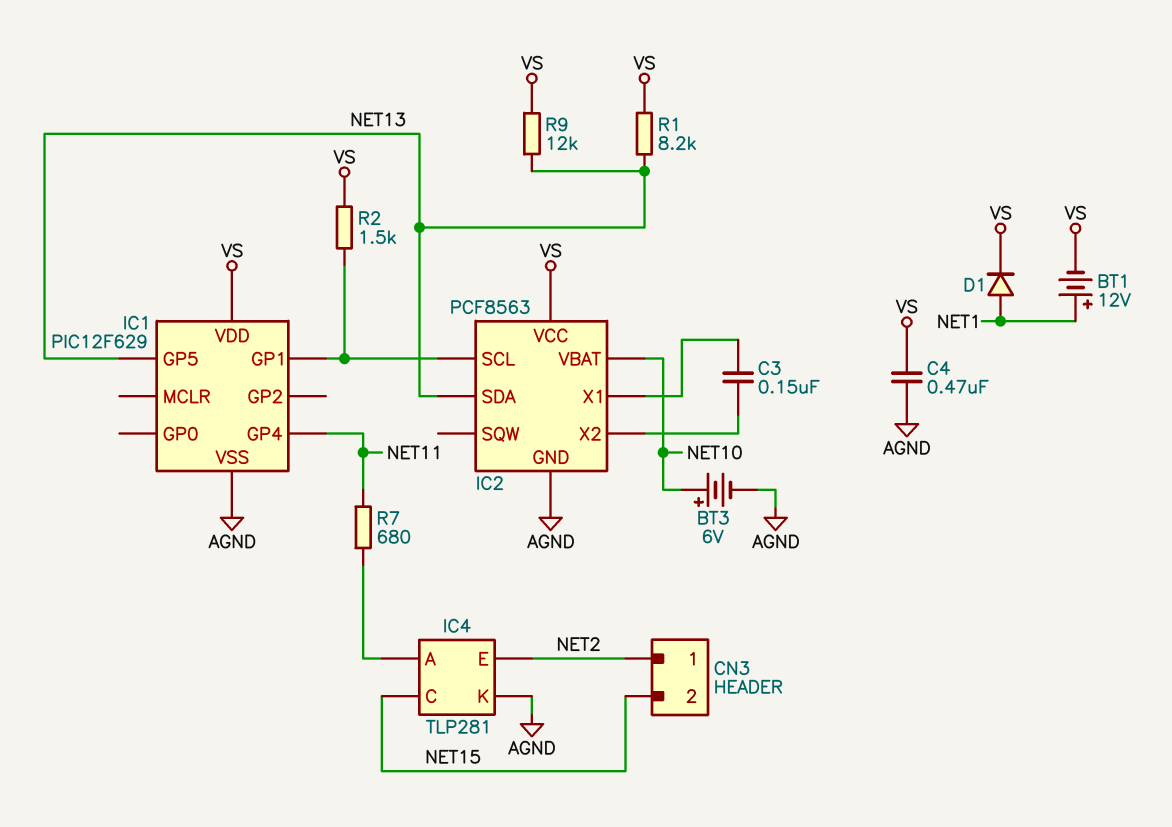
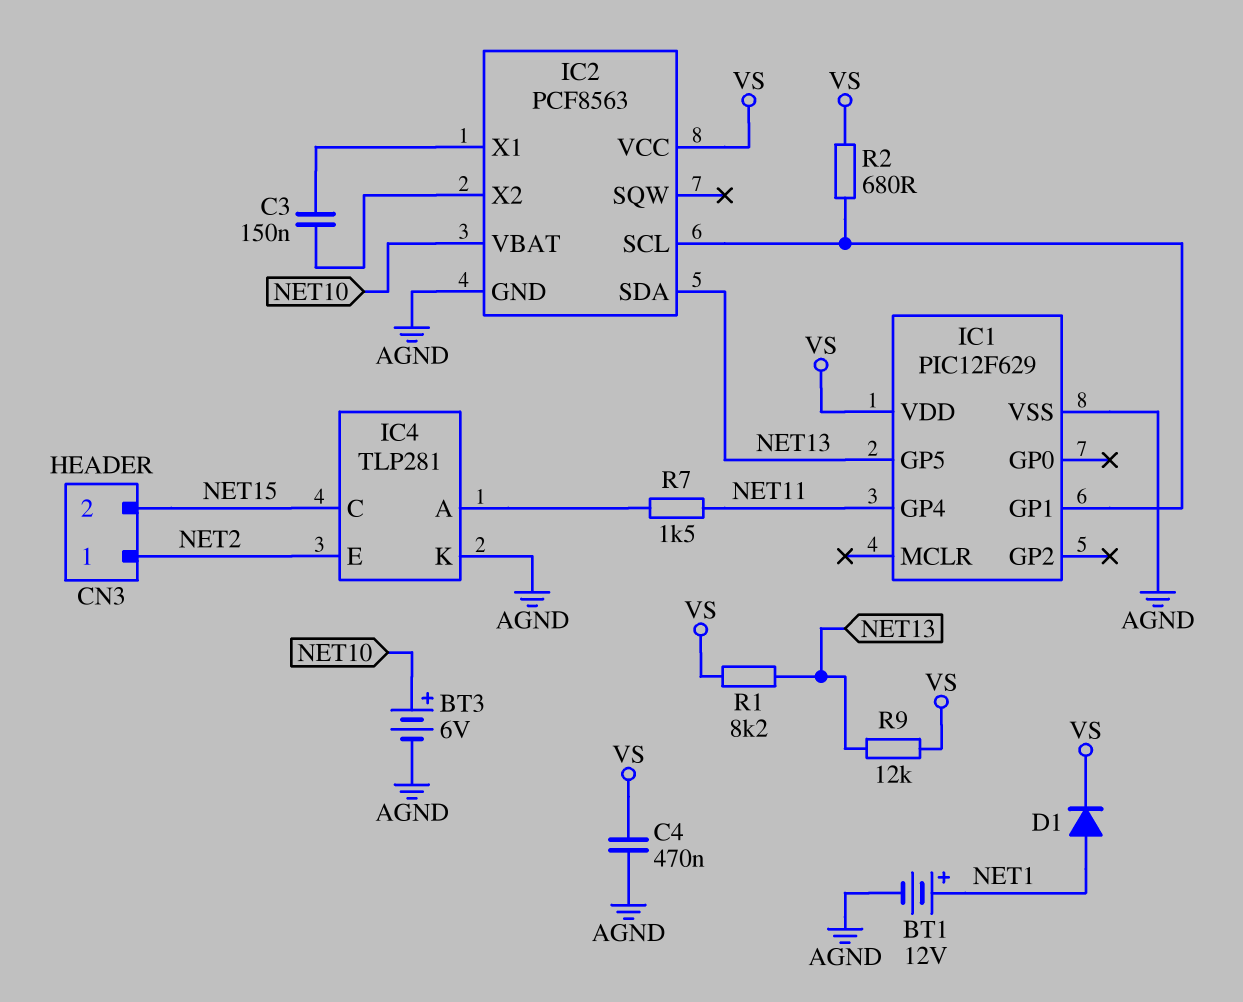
BT1: 12V (plus NET1, minus VS) -> 12V (plus NET1, minus AGND)
R2: 1.5k (IC1/GP1, VS) -> 680 (IC1/GP1, VS)
R7: 680 (IC4/A, NET11) -> 1.5k (IC4/A, NET11)

